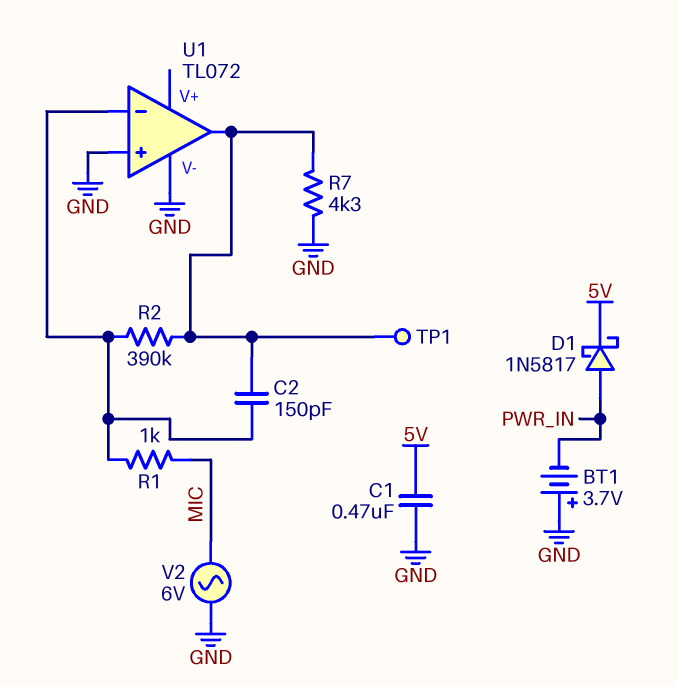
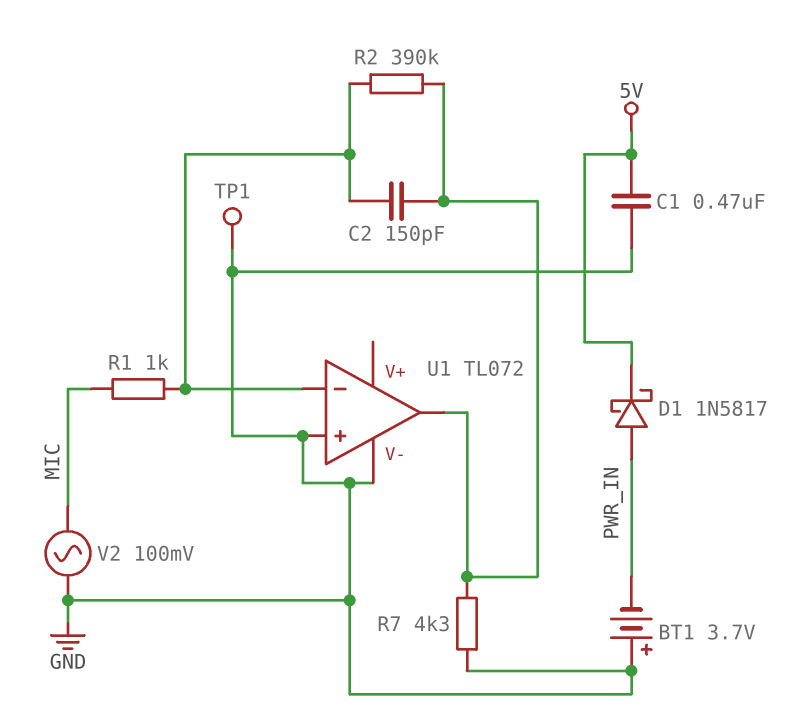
TP1: test point (U1/out) -> test point (GND)
V2: AC 6V (GND, MIC) -> AC 100mV (GND, MIC)

